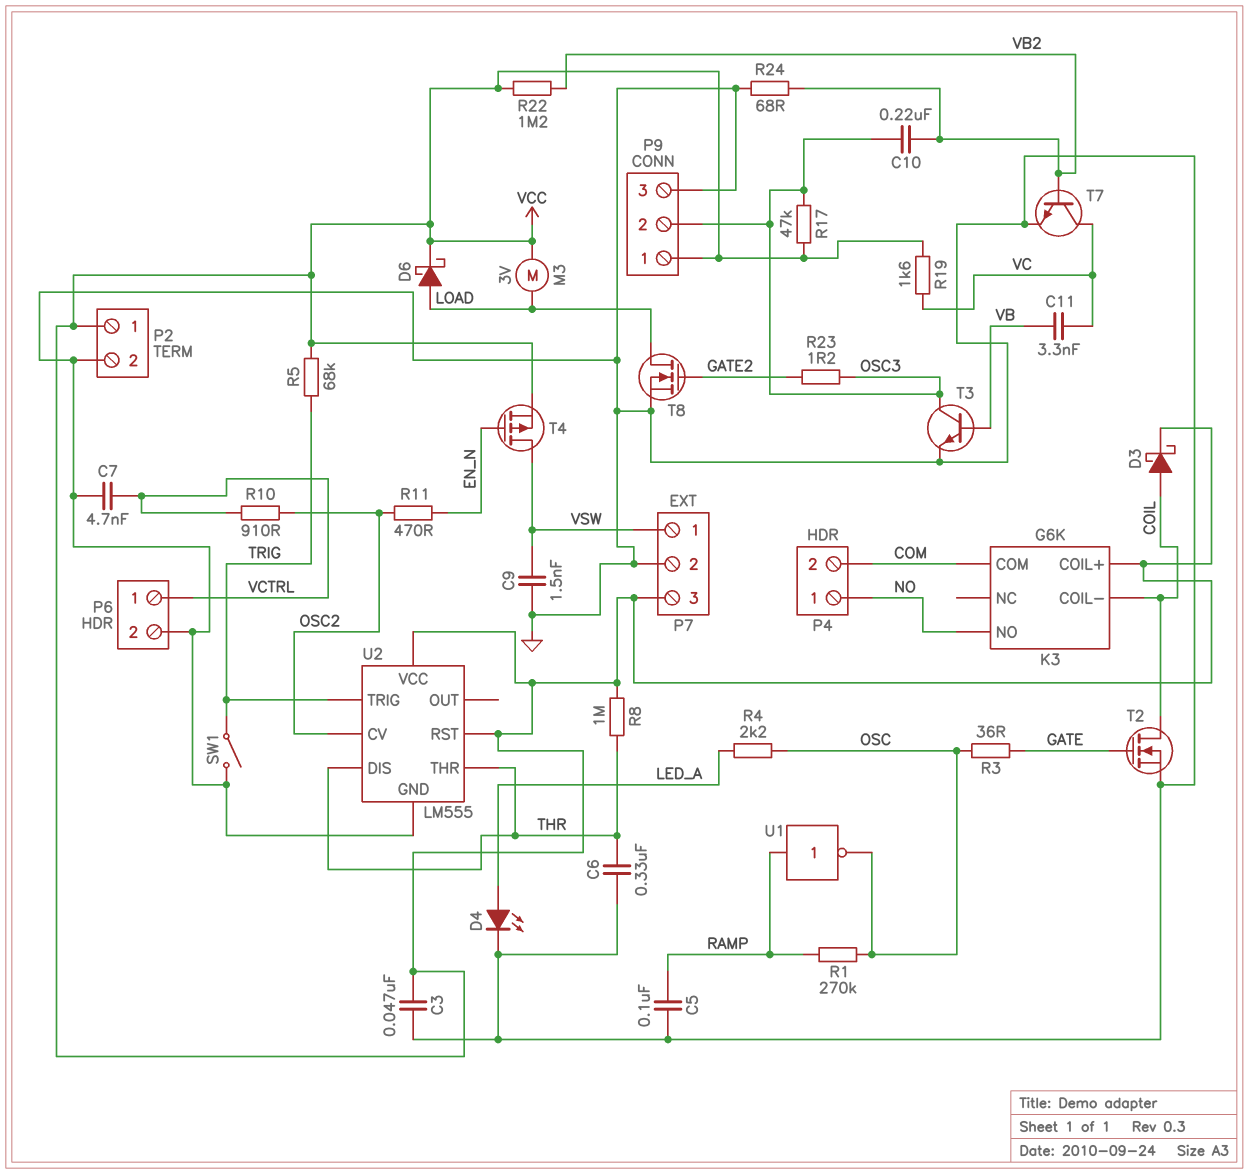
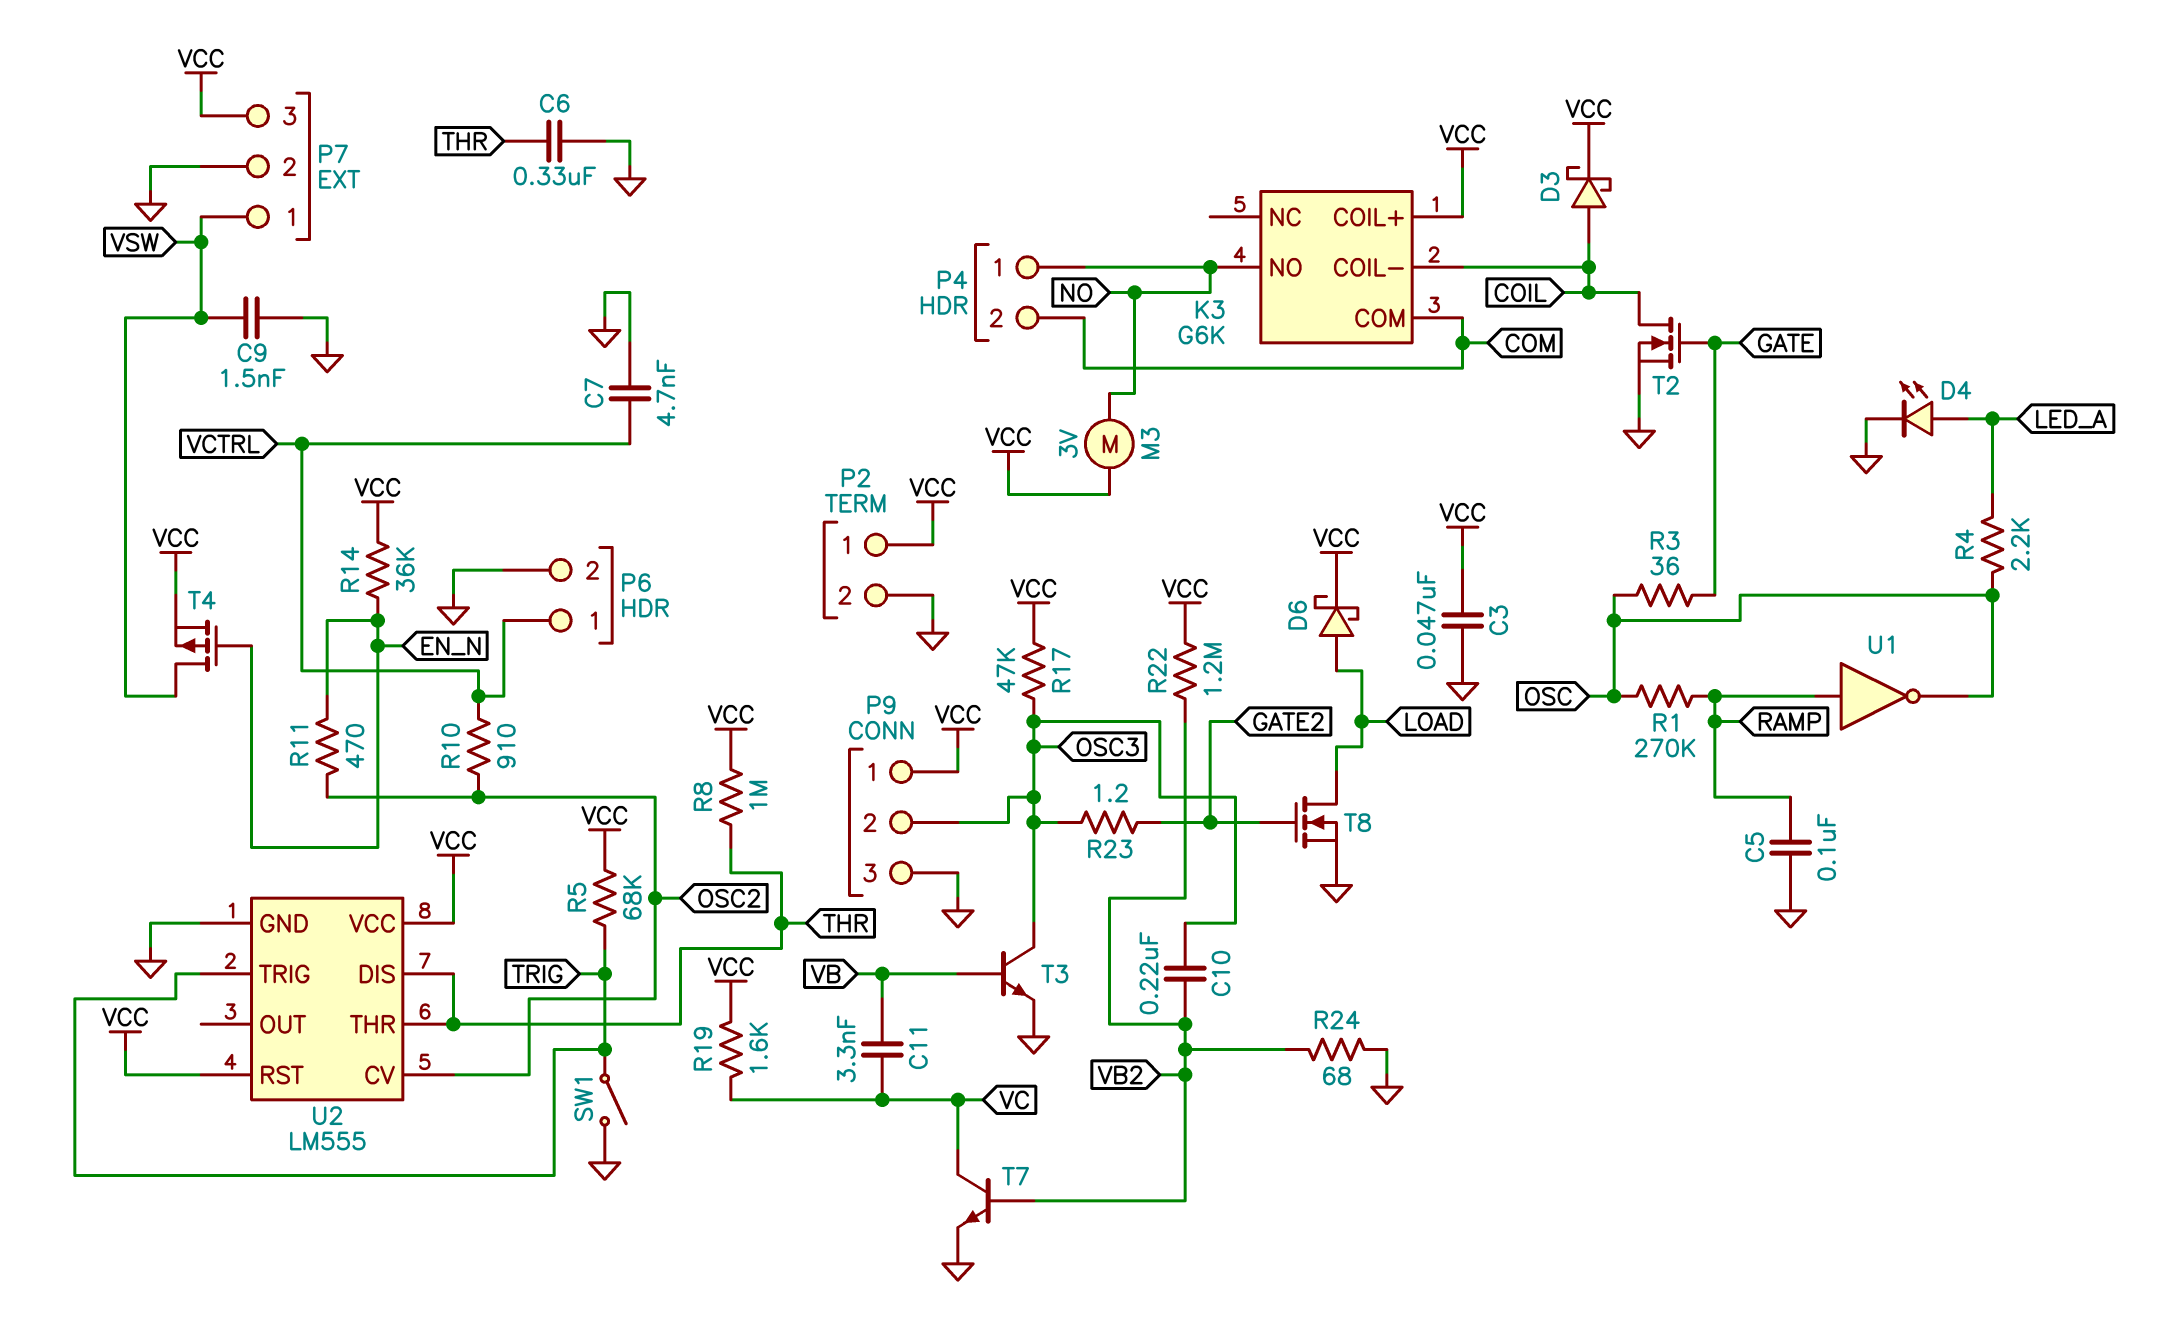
M3: motor 3V (LOAD, VCC) -> motor 3V (NO, VCC)
R14: none -> 36k (EN_N, VCC)

